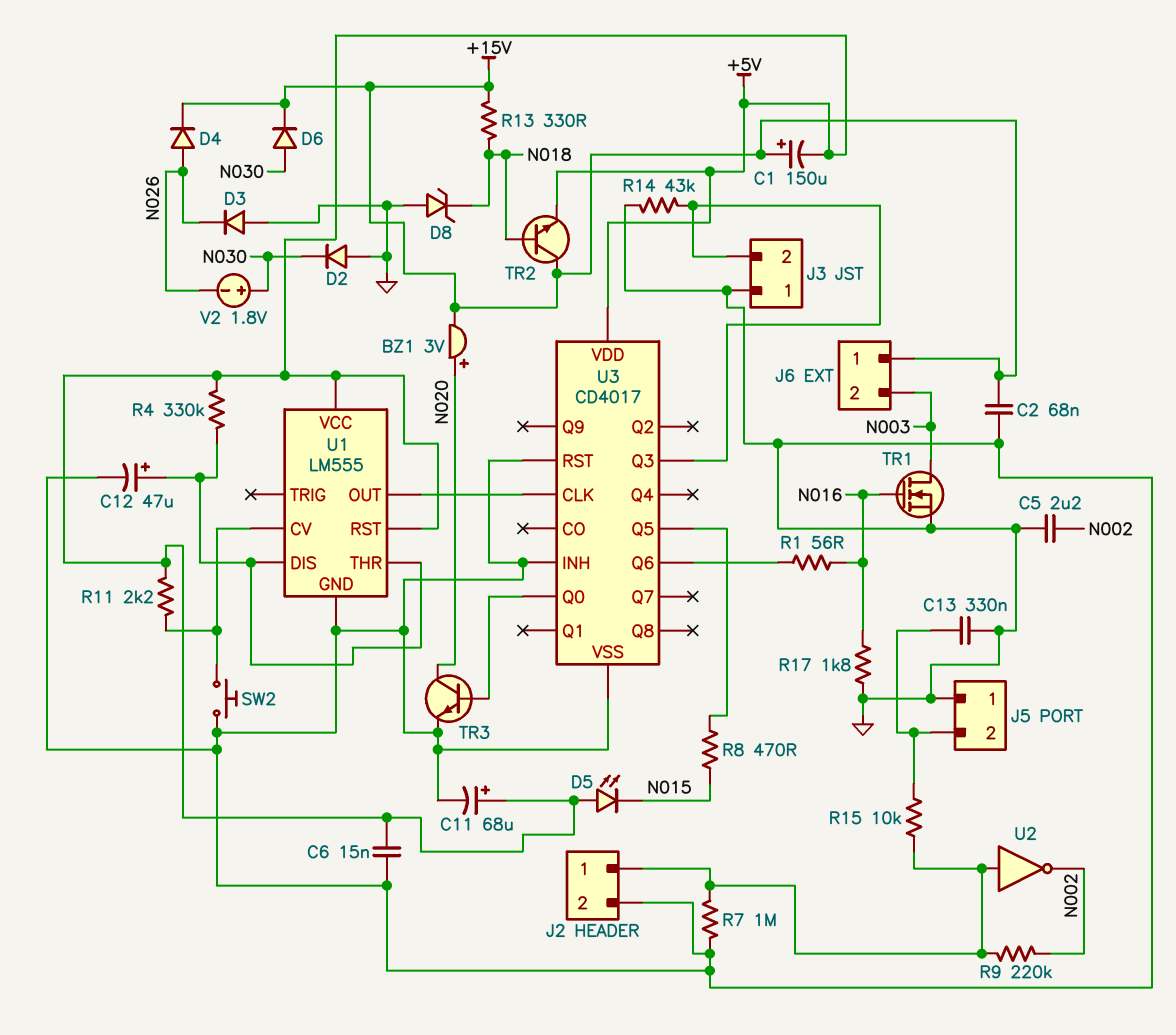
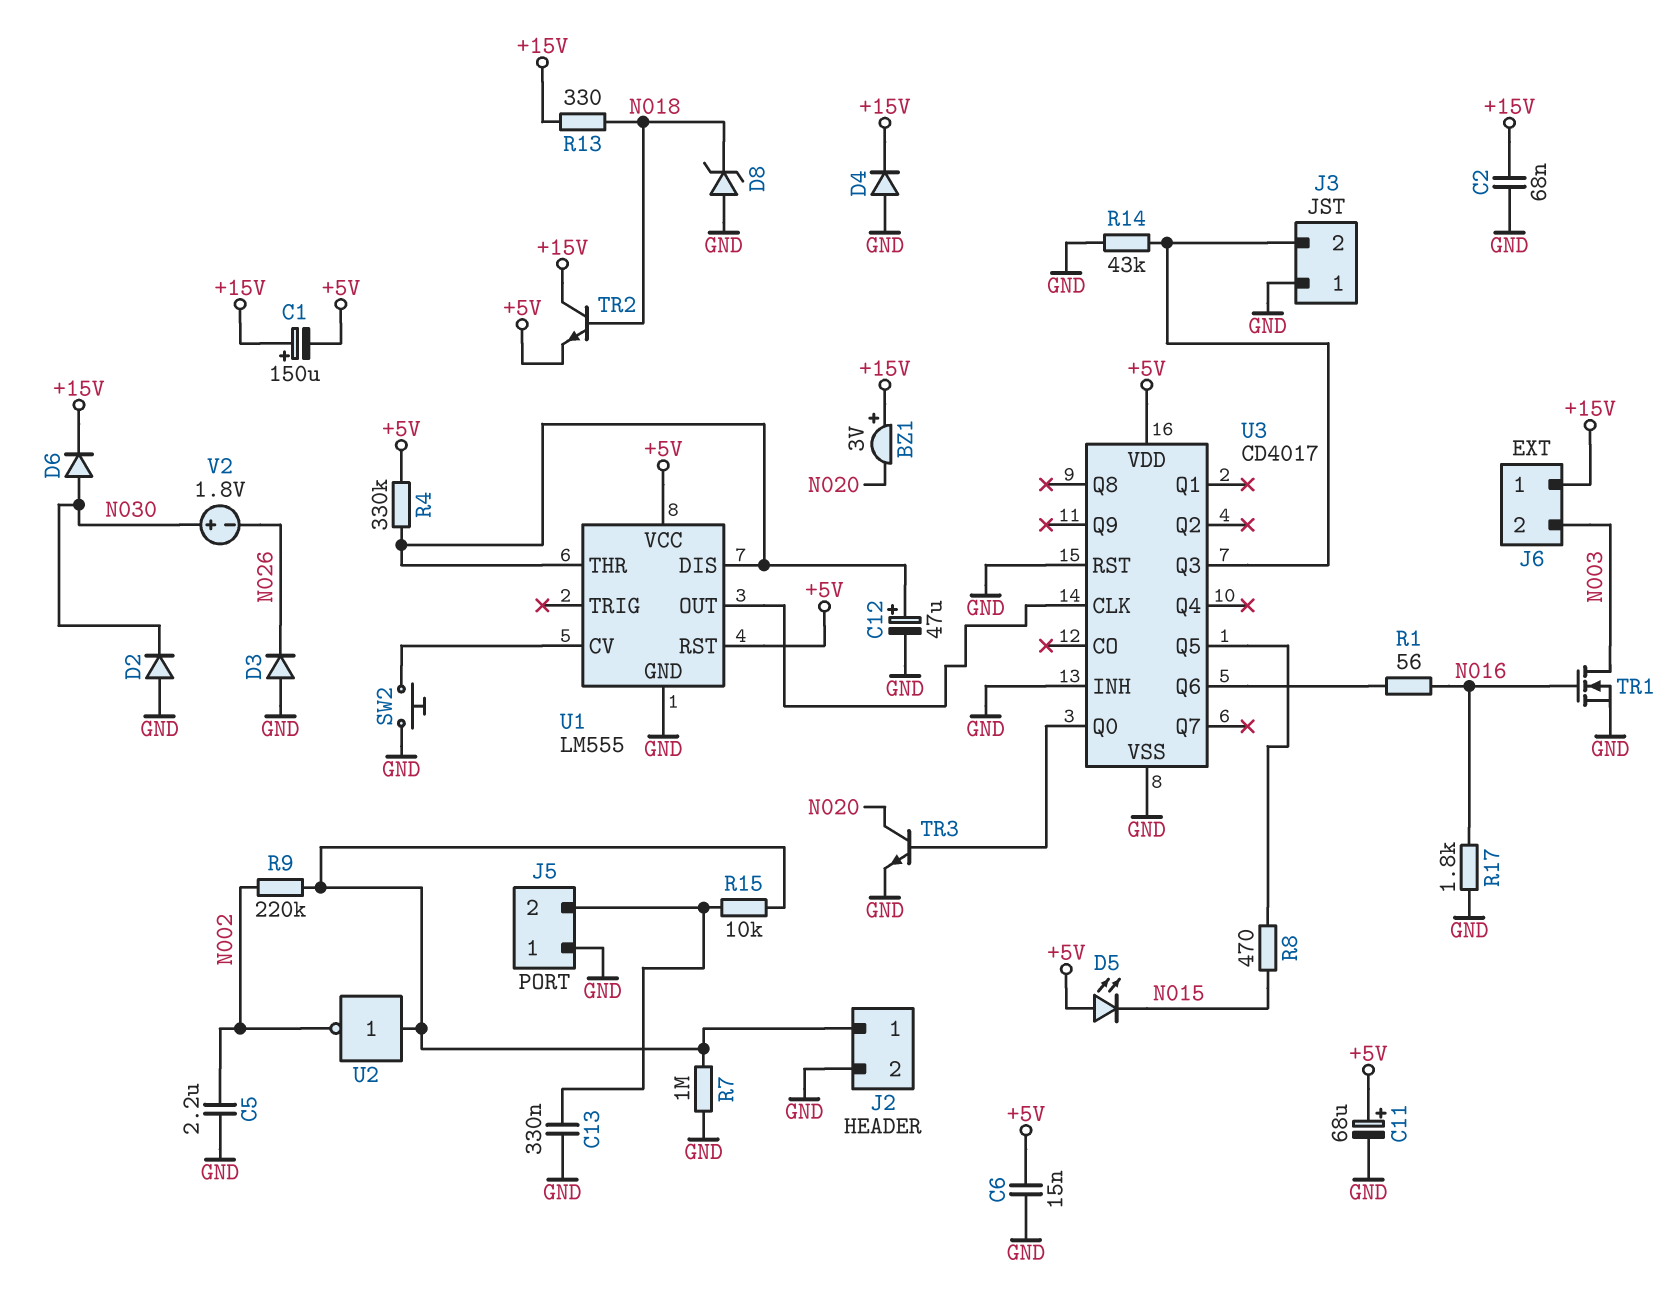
BZ1: buzzer 3V (plus N020, minus +15V) -> buzzer 3V (plus +15V, minus N020)
D4: diode (A N026, K +15V) -> diode (A GND, K +15V)
R11: 2.2k (+5V, U1/CV) -> none

